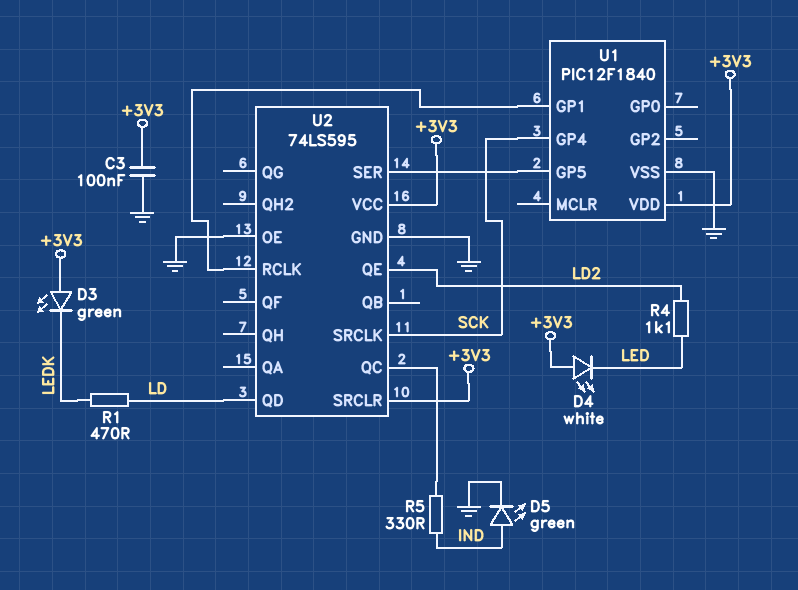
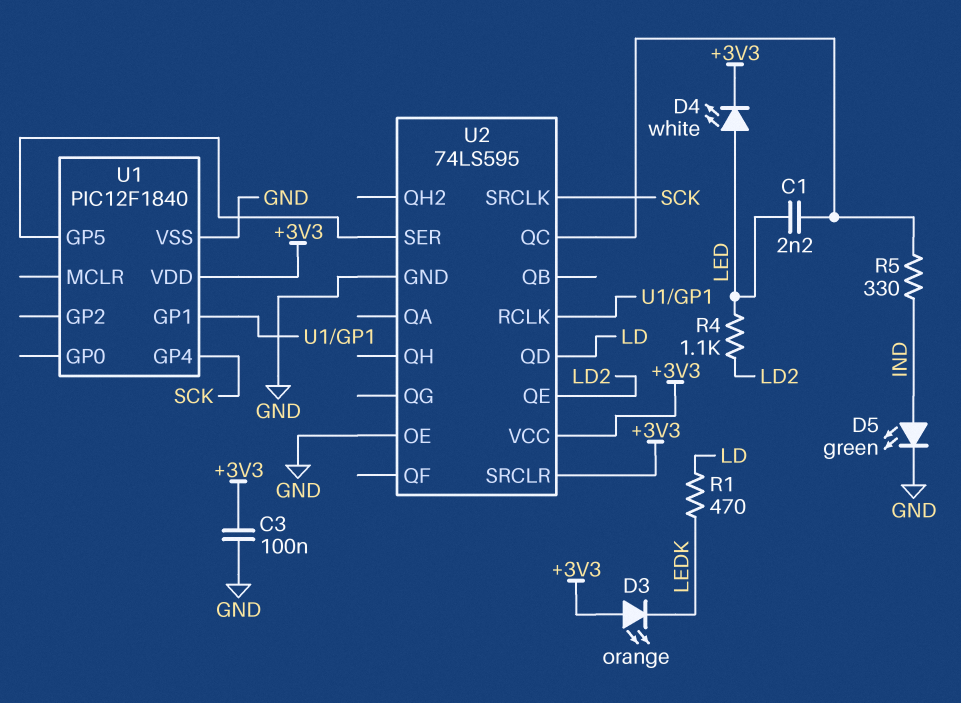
C1: none -> 2.2nF (LED, U2/QC)
D3: LED green (A +3V3, K LEDK) -> LED orange (A +3V3, K LEDK)
D4: LED white (A +3V3, K LED) -> LED white (A LED, K +3V3)

